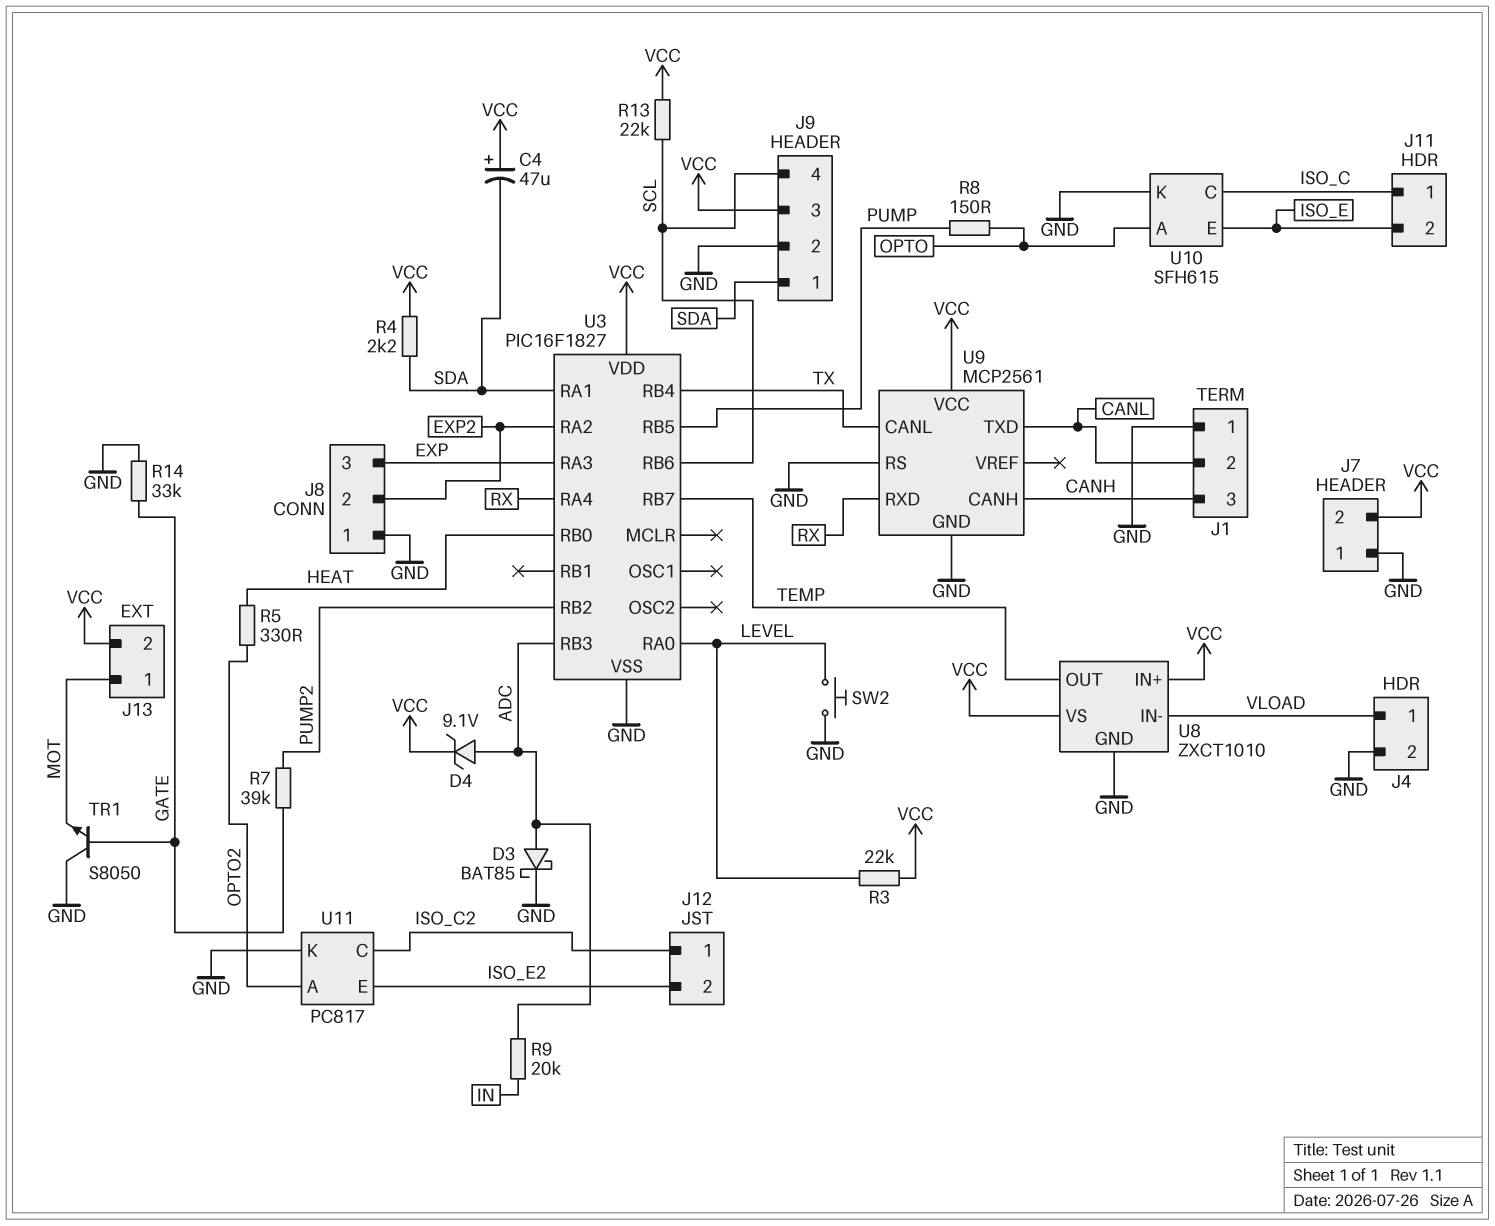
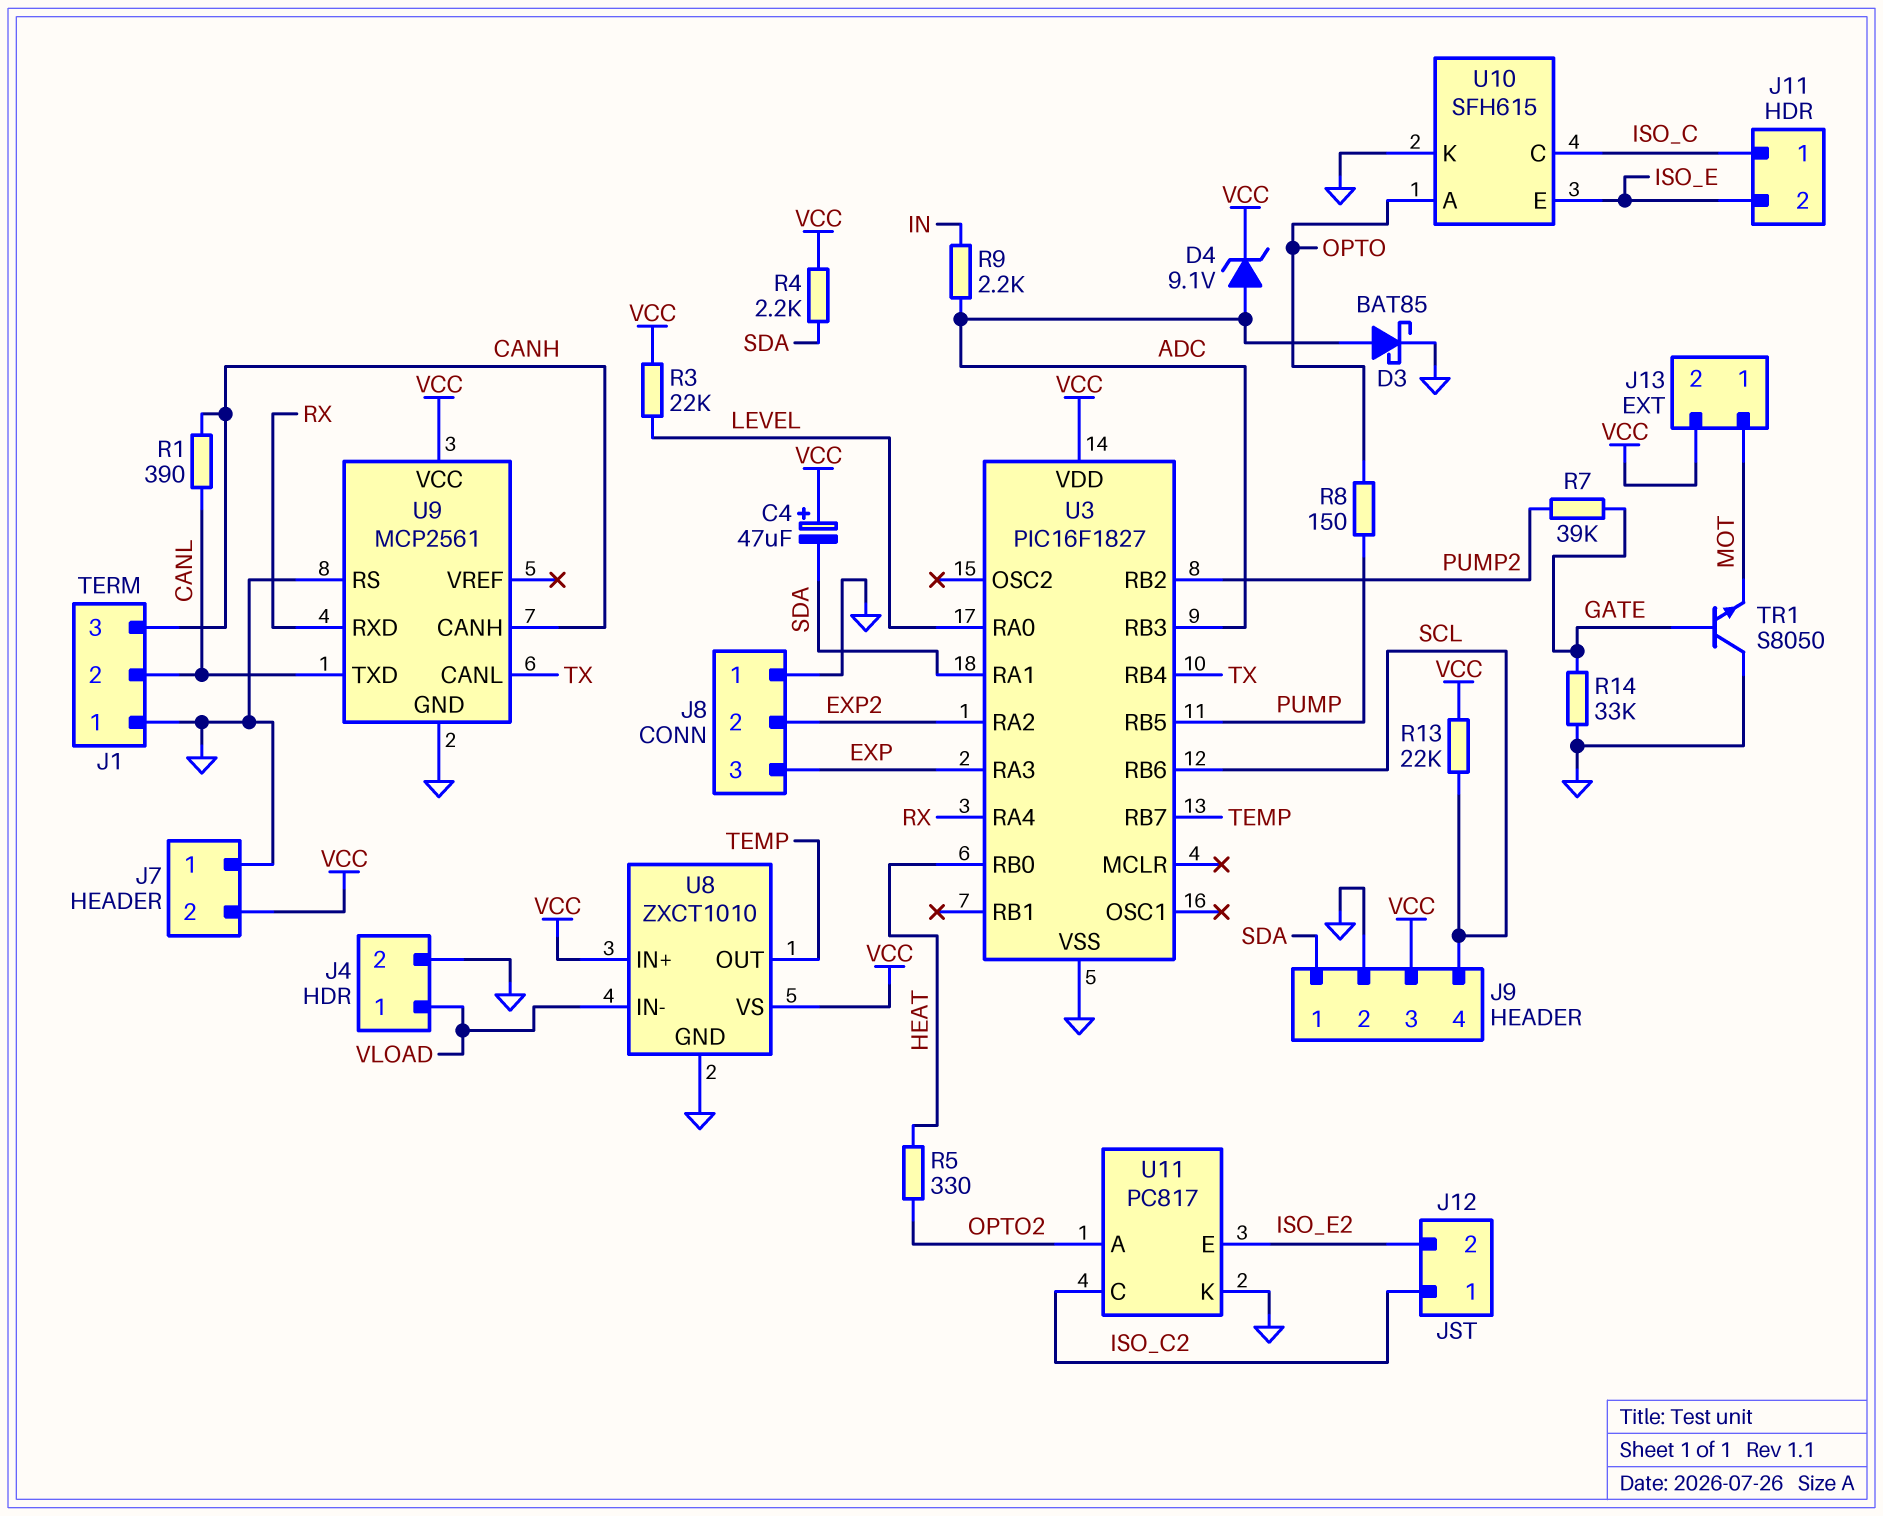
R1: none -> 390 (CANH, CANL)
R9: 20k (ADC, IN) -> 2.2k (ADC, IN)
SW2: button (GND, LEVEL) -> none

